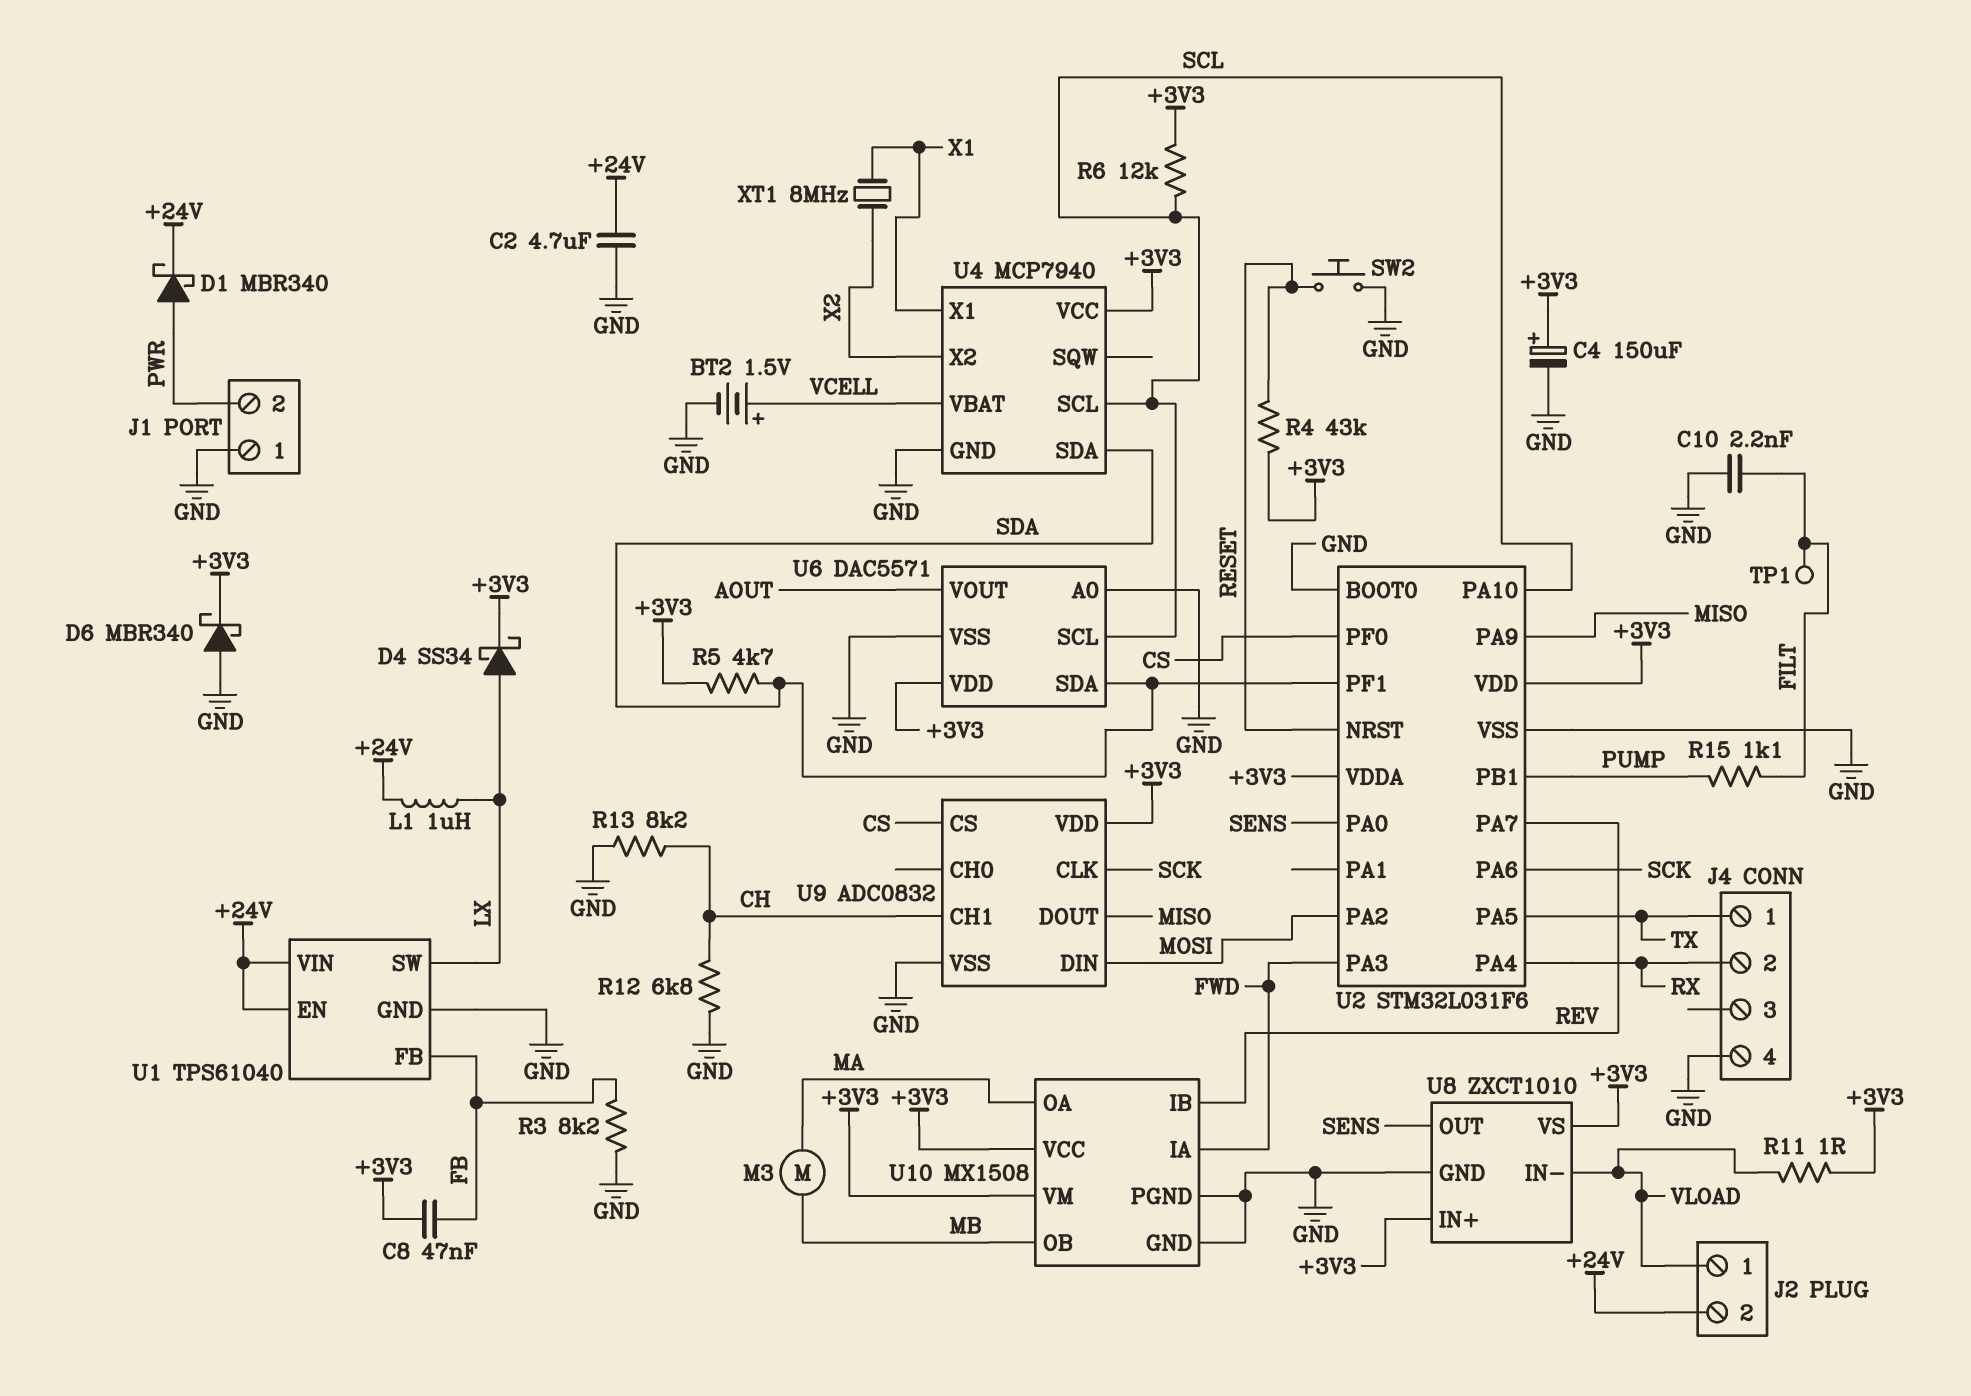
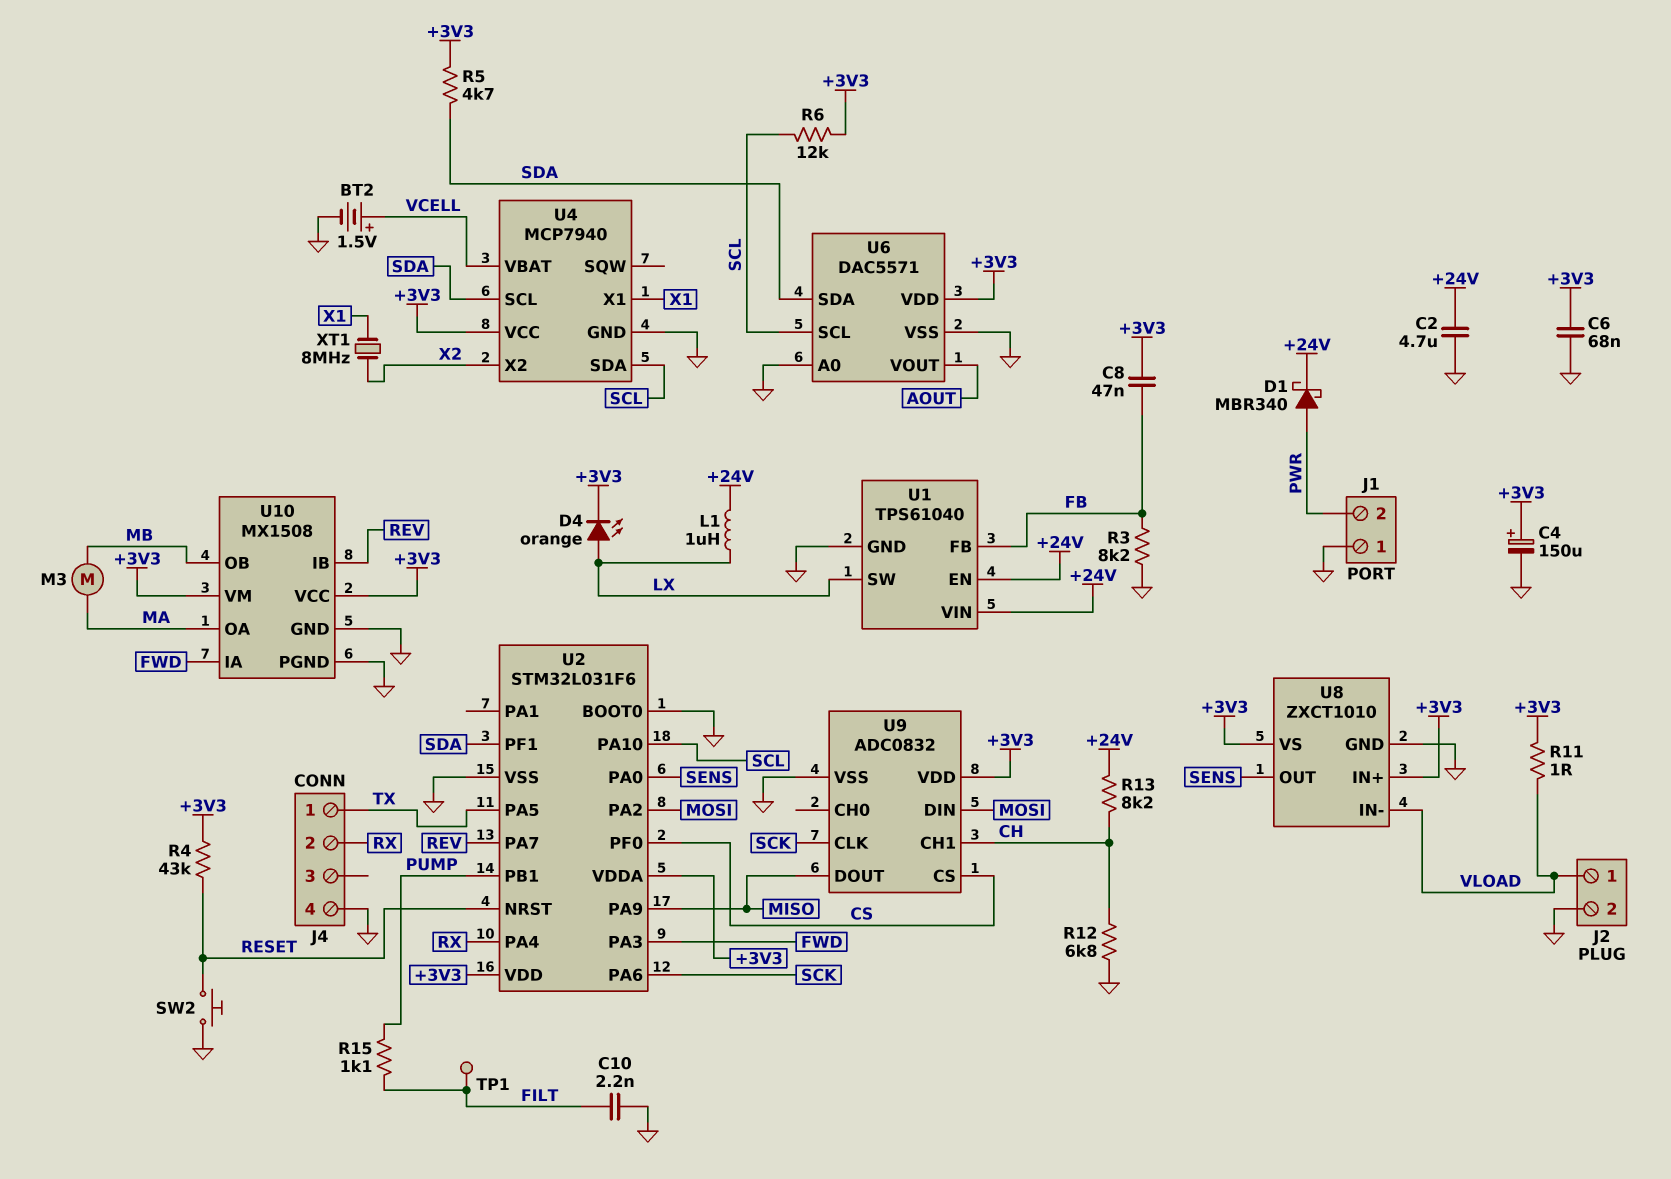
C6: none -> 68nF (+3V3, GND)
D4: schottky SS34 (A LX, K +3V3) -> LED orange (A LX, K +3V3)
D6: schottky MBR340 (A GND, K +3V3) -> none
J2 pin 2: +24V -> GND
R13: 8.2k (CH, GND) -> 8.2k (+24V, CH)
U4 pin SCL: SCL -> SDA
U4 pin SDA: SDA -> SCL

